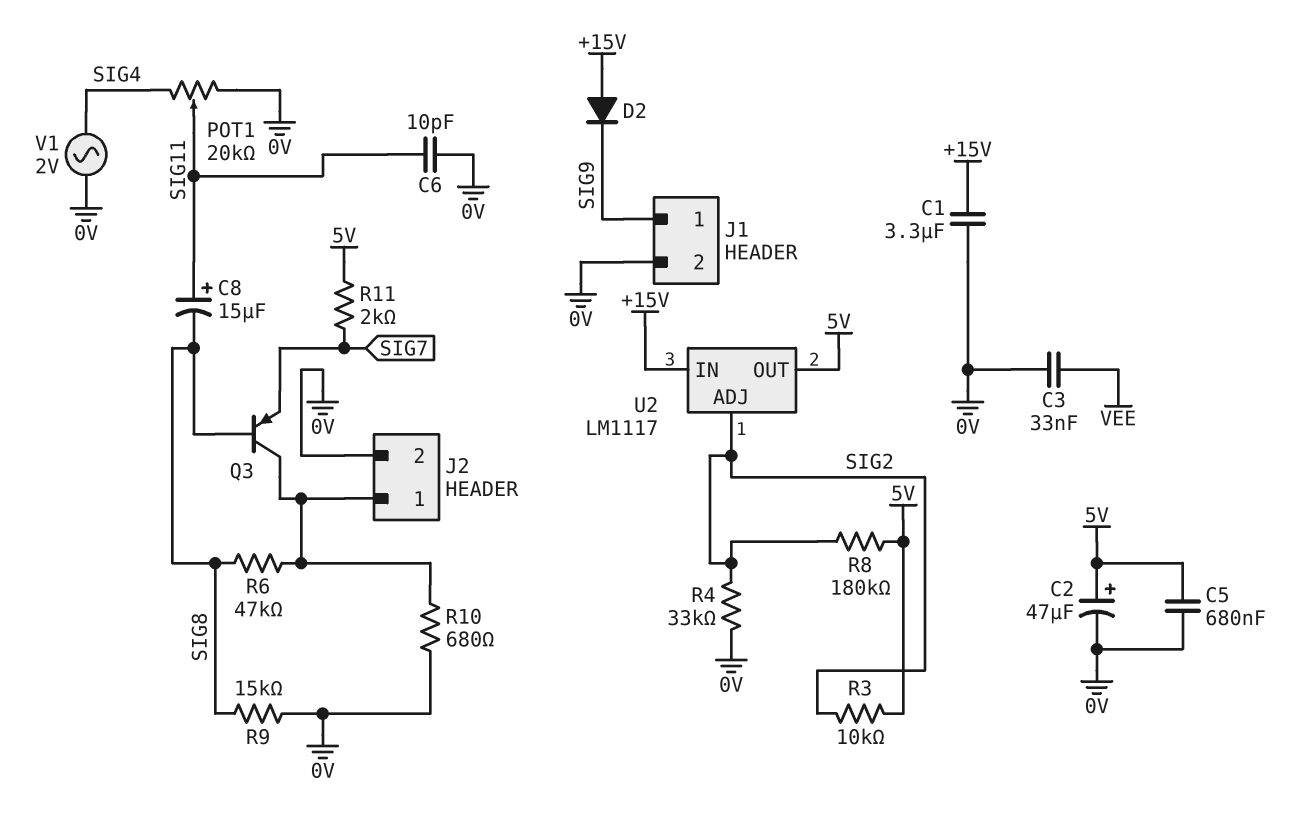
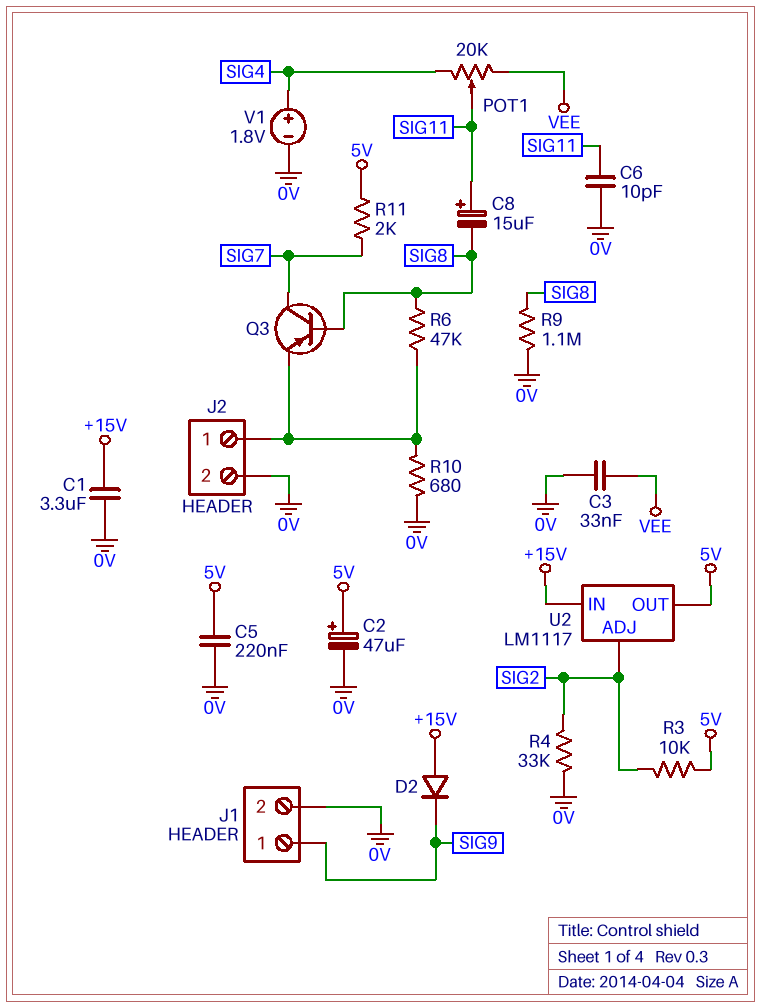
C5: 680nF (0V, 5V) -> 220nF (0V, 5V)
POT1: 20k (0V, SIG4, wiper SIG11) -> 20k (SIG4, VEE, wiper SIG11)
Q3: PNP (B SIG8, C J2/1, E SIG7) -> PNP (B SIG8, C SIG7, E J2/1)
R8: 180k (5V, SIG2) -> none
R9: 15k (0V, SIG8) -> 1.1M (0V, SIG8)
V1: AC 2V (0V, SIG4) -> 1.8V (plus SIG4, minus 0V)

